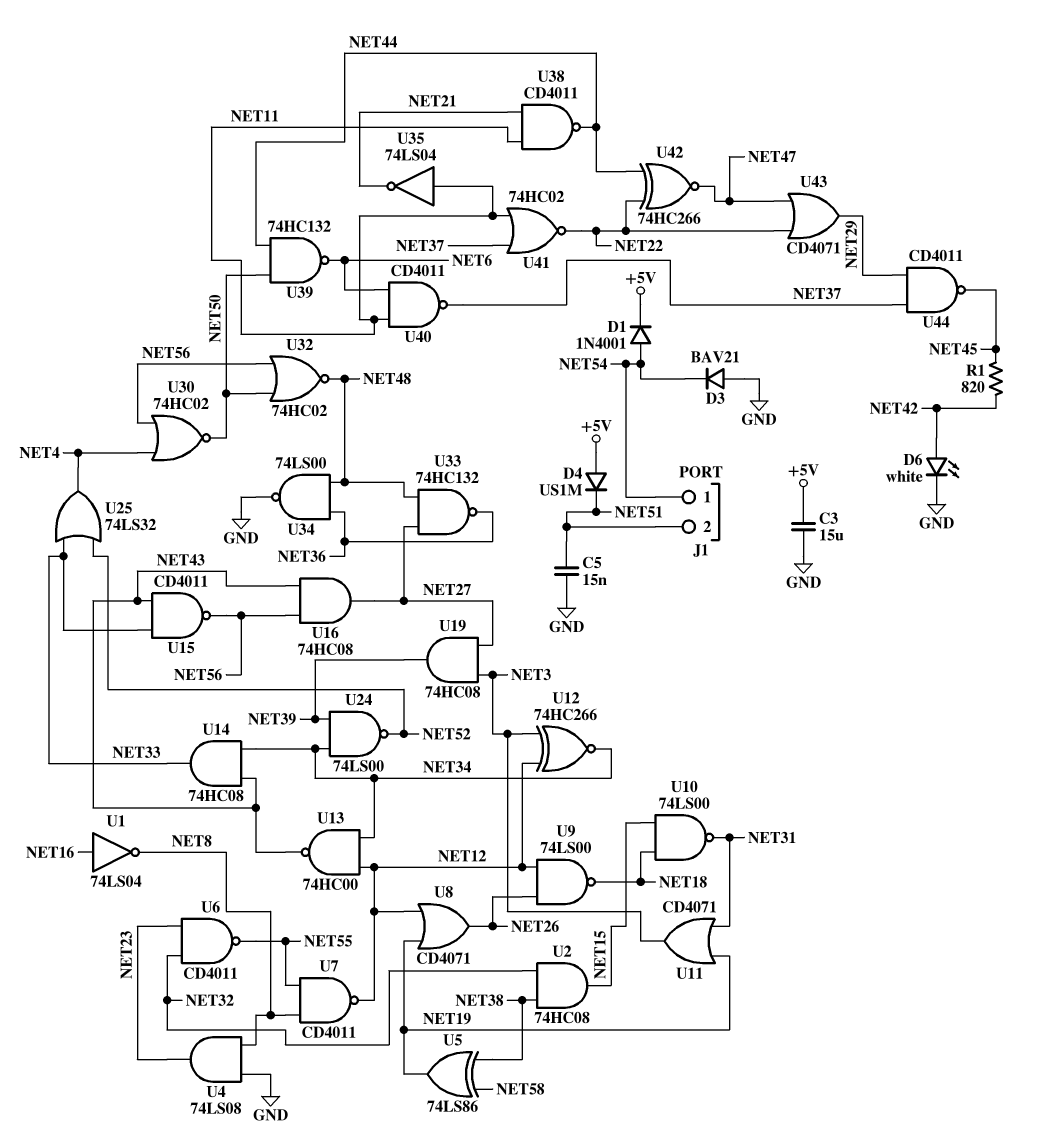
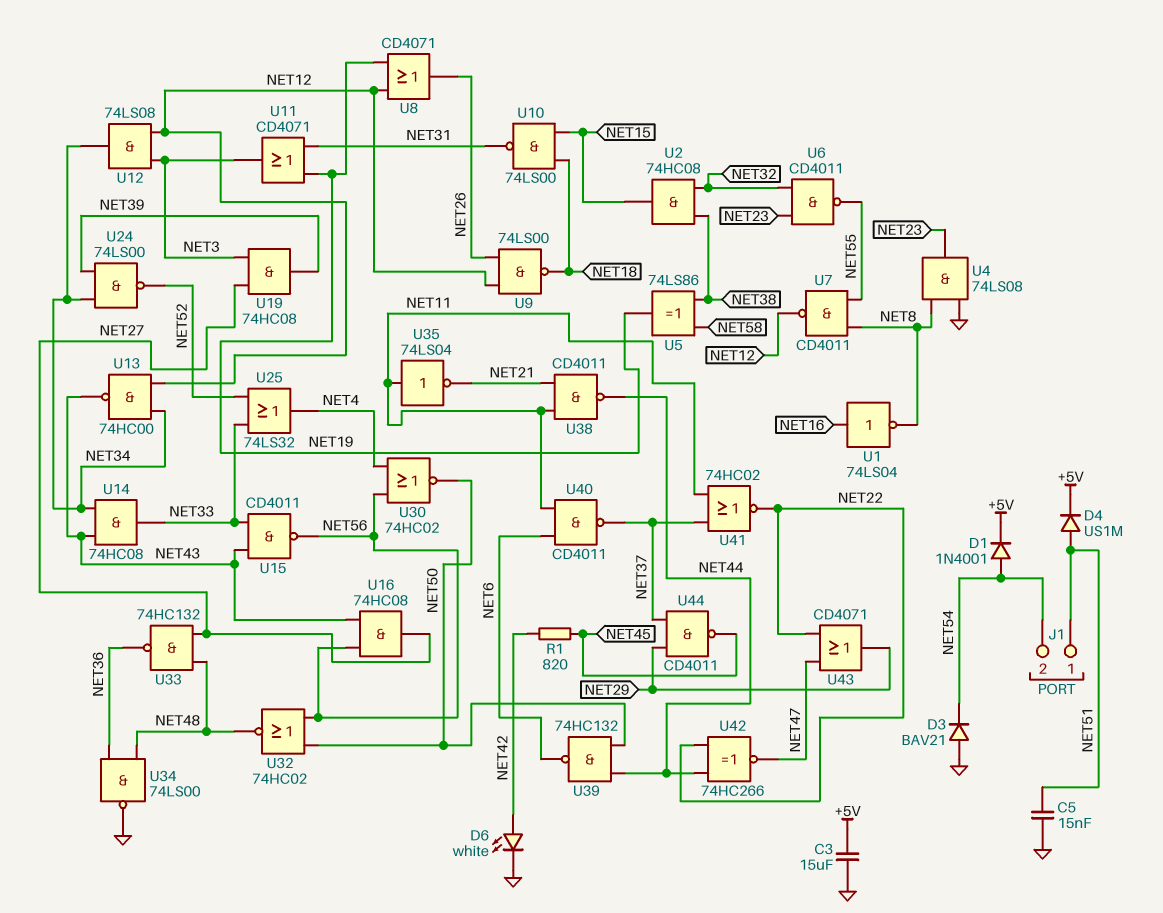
D4: diode US1M (A +5V, K NET51) -> diode US1M (A NET51, K +5V)
J1 pin 1: NET54 -> NET51
J1 pin 2: NET51 -> NET54
U12: XNOR 74HC266 (in NET3, in NET12, out NET34) -> AND 74LS08 (in NET3, in NET12, out NET34)

